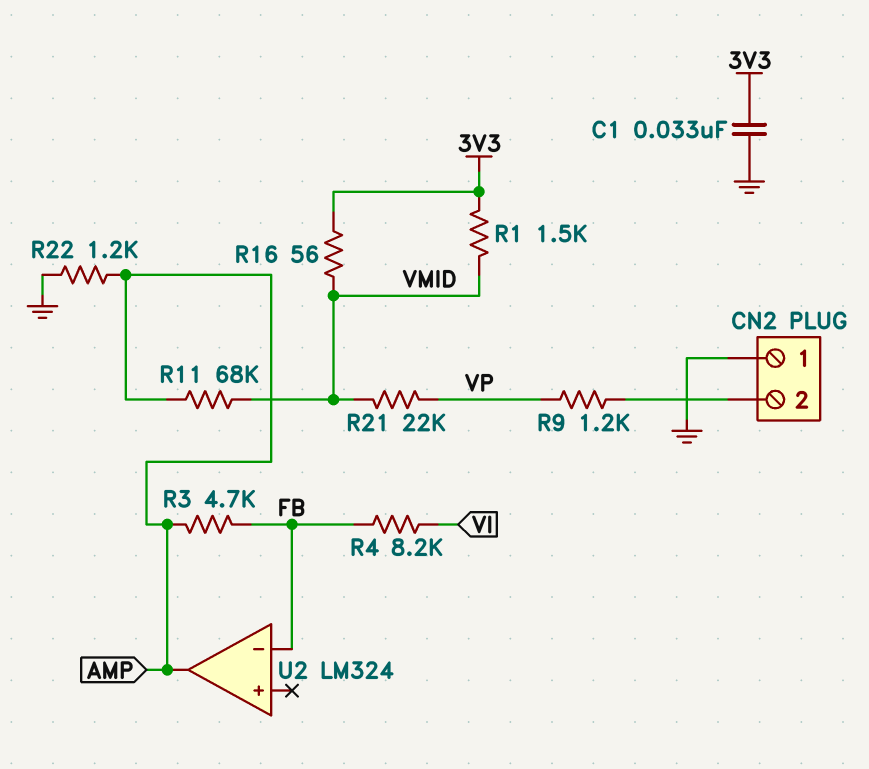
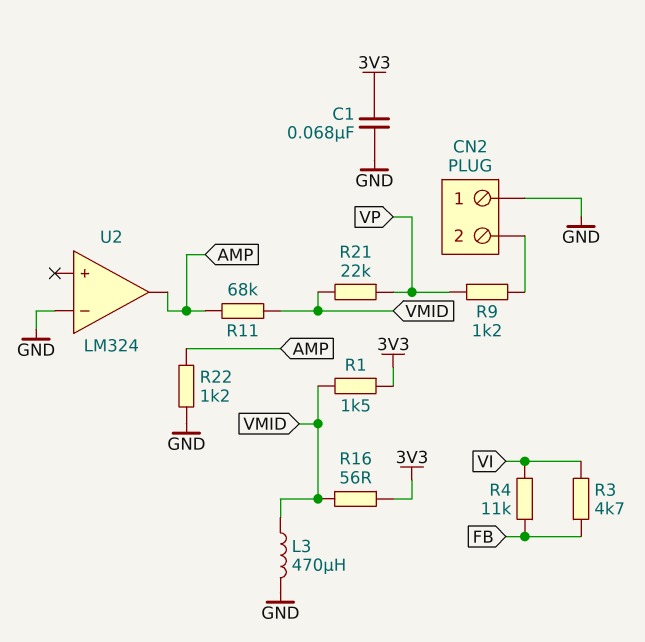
C1: 33nF (3V3, GND) -> 68nF (3V3, GND)
L3: none -> 470uH (GND, VMID)
R3: 4.7k (AMP, FB) -> 4.7k (FB, VI)
R4: 8.2k (FB, VI) -> 11k (FB, VI)
U2 pin in-: FB -> GND

